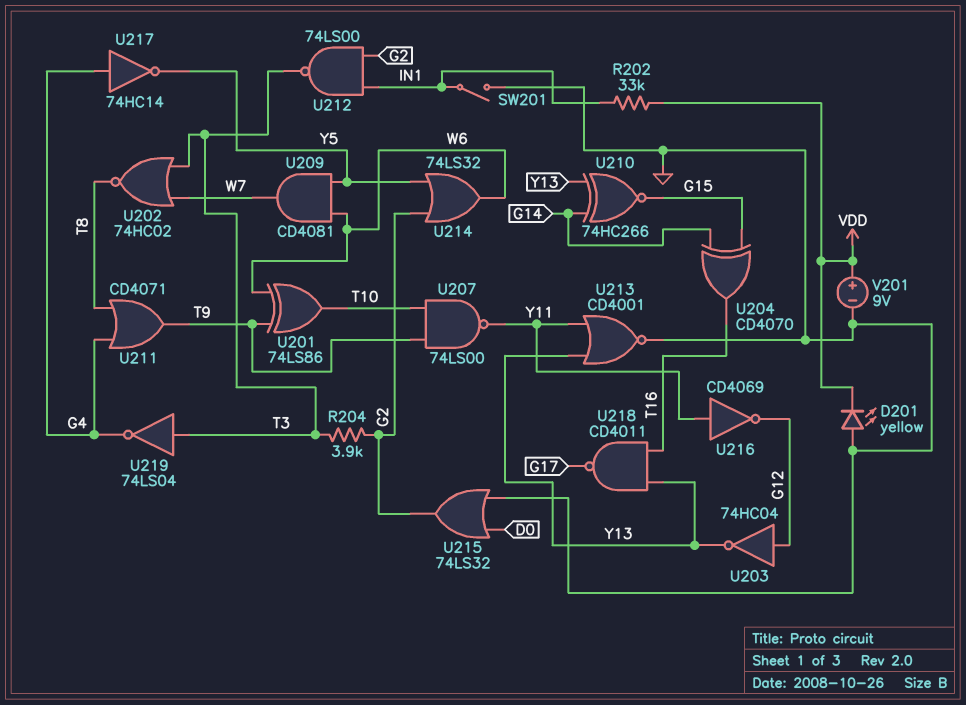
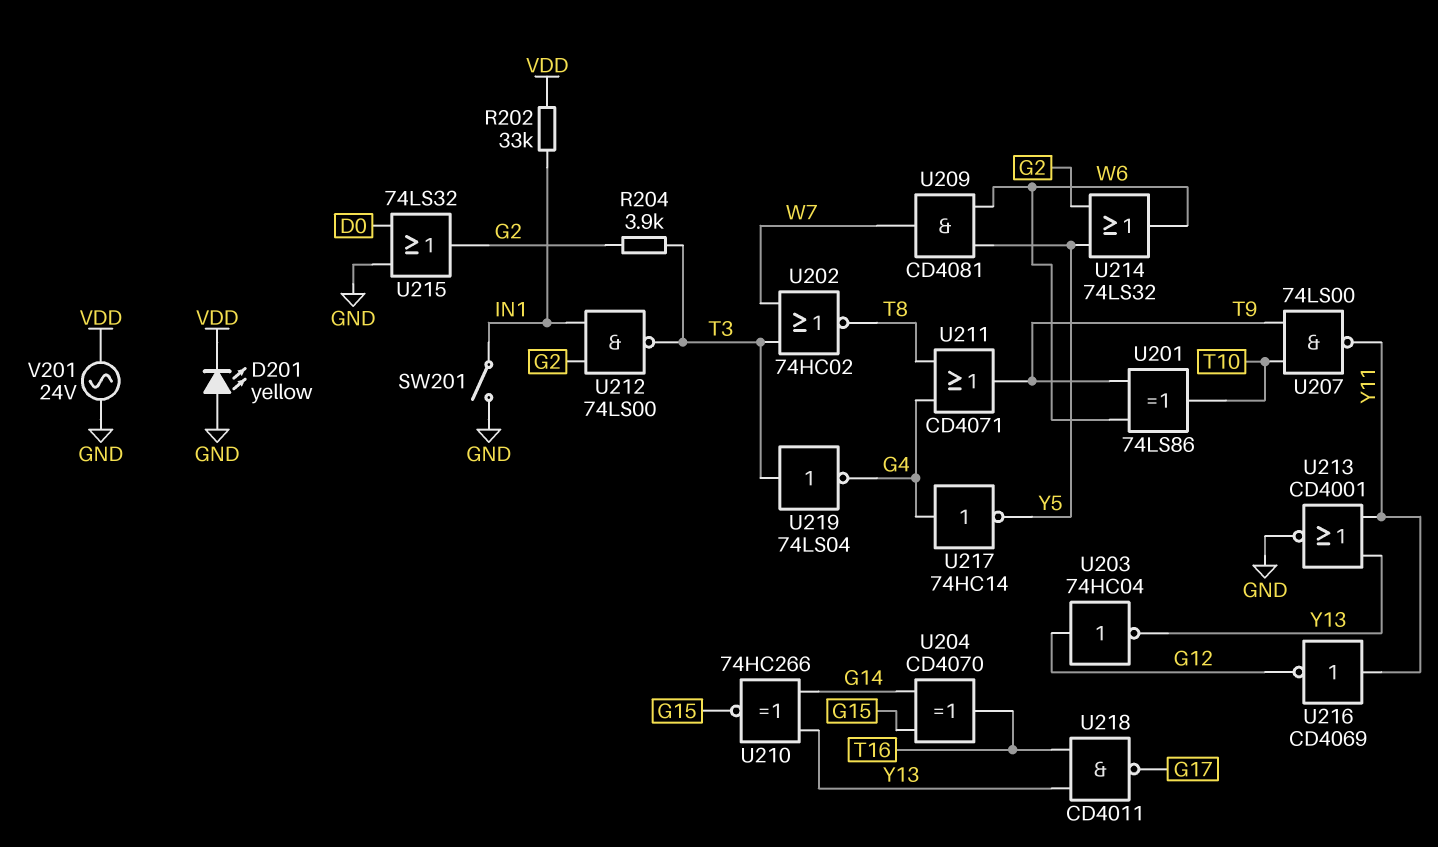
V201: 9V (plus VDD, minus GND) -> AC 24V (GND, VDD)

